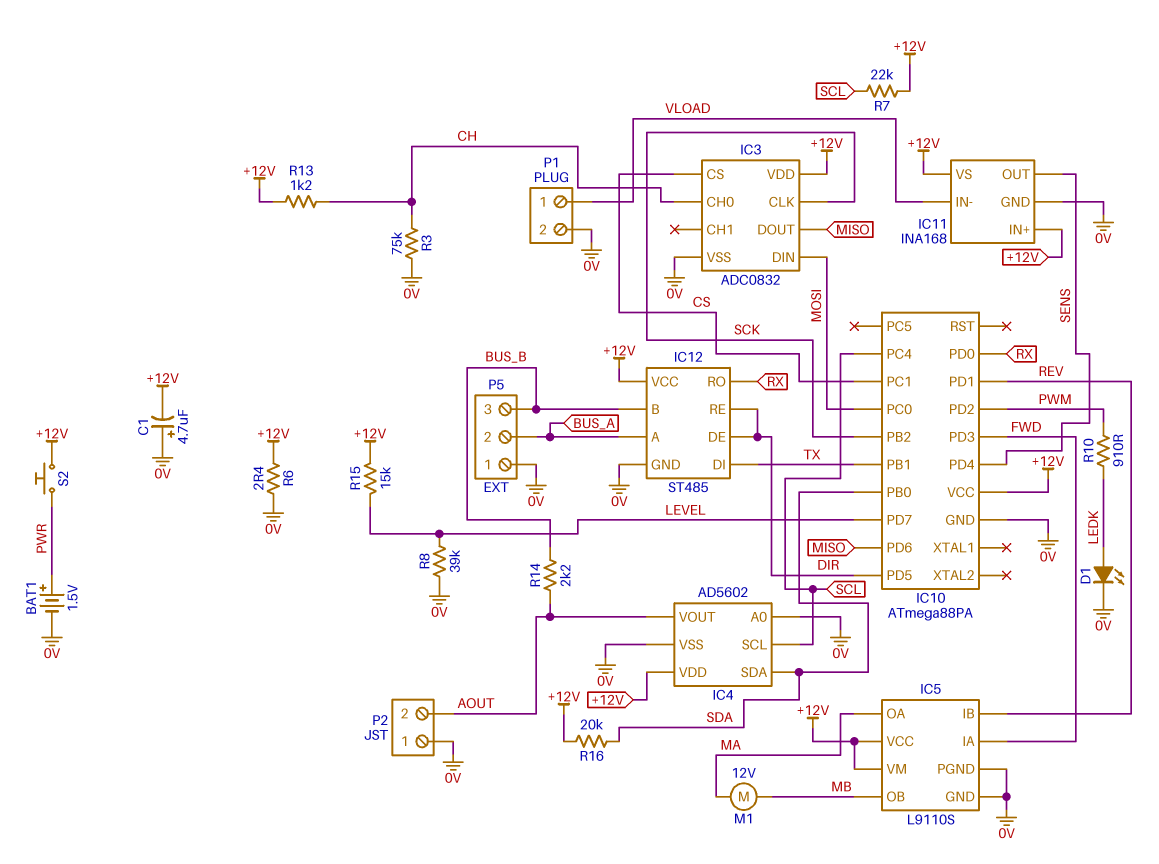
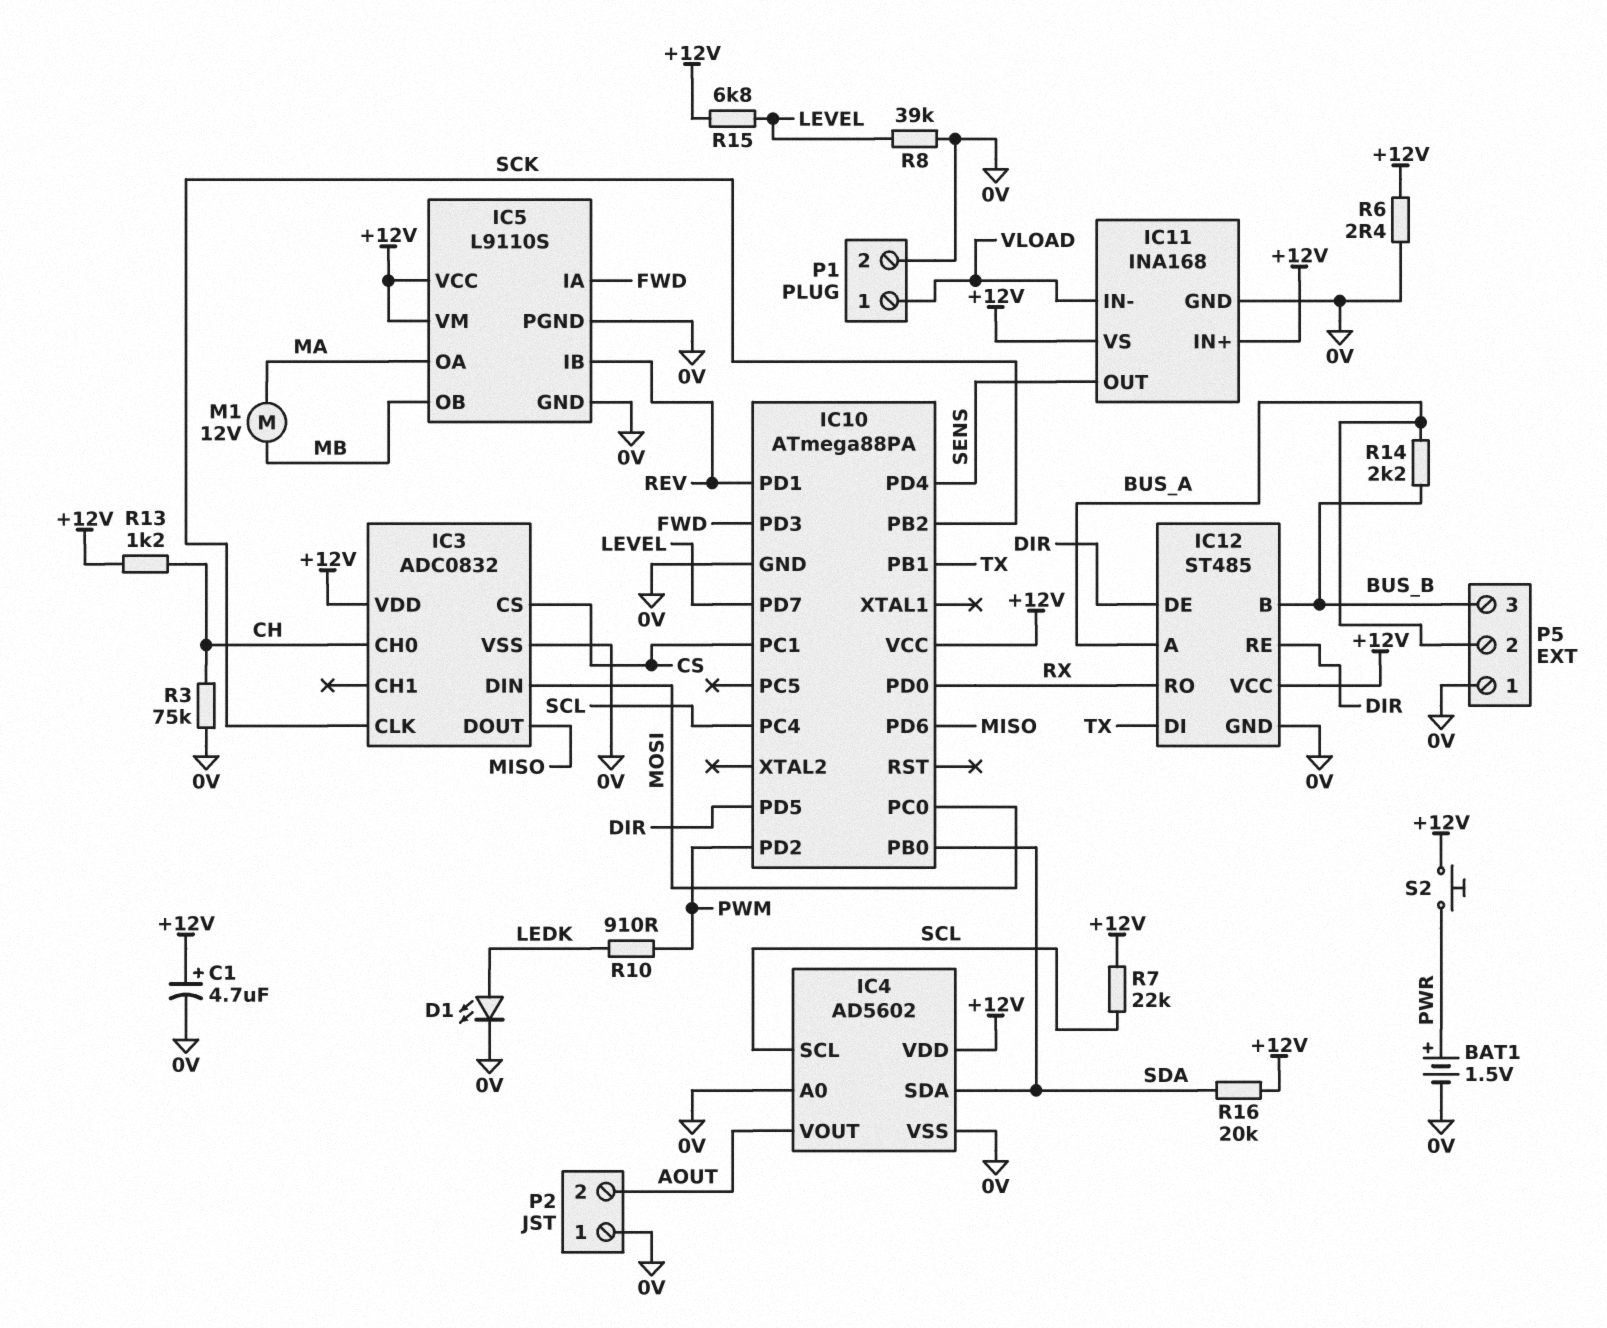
C1: 4.7uF (plus 0V, minus +12V) -> 4.7uF (plus +12V, minus 0V)
R14: 2.2k (AOUT, BUS_B) -> 2.2k (BUS_A, BUS_B)
R15: 15k (+12V, LEVEL) -> 6.8k (+12V, LEVEL)

